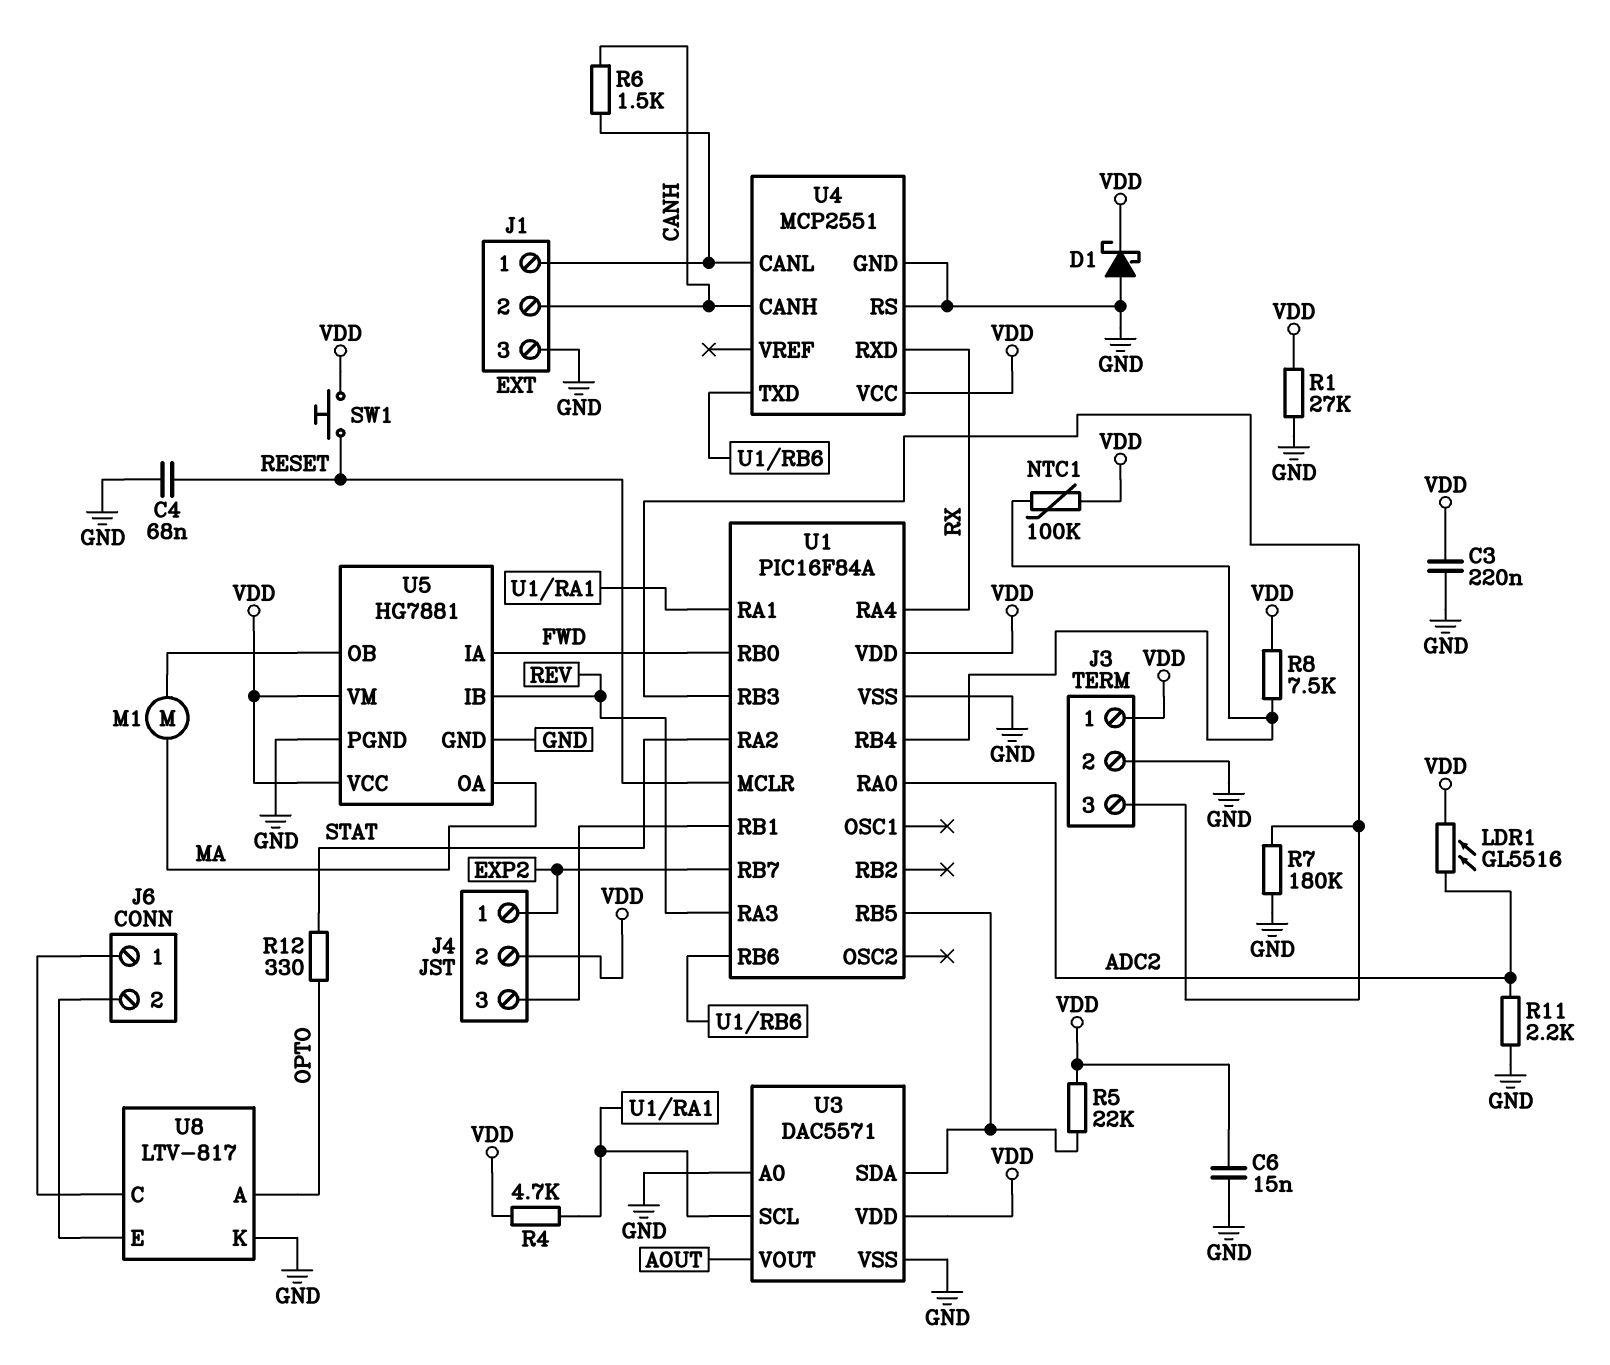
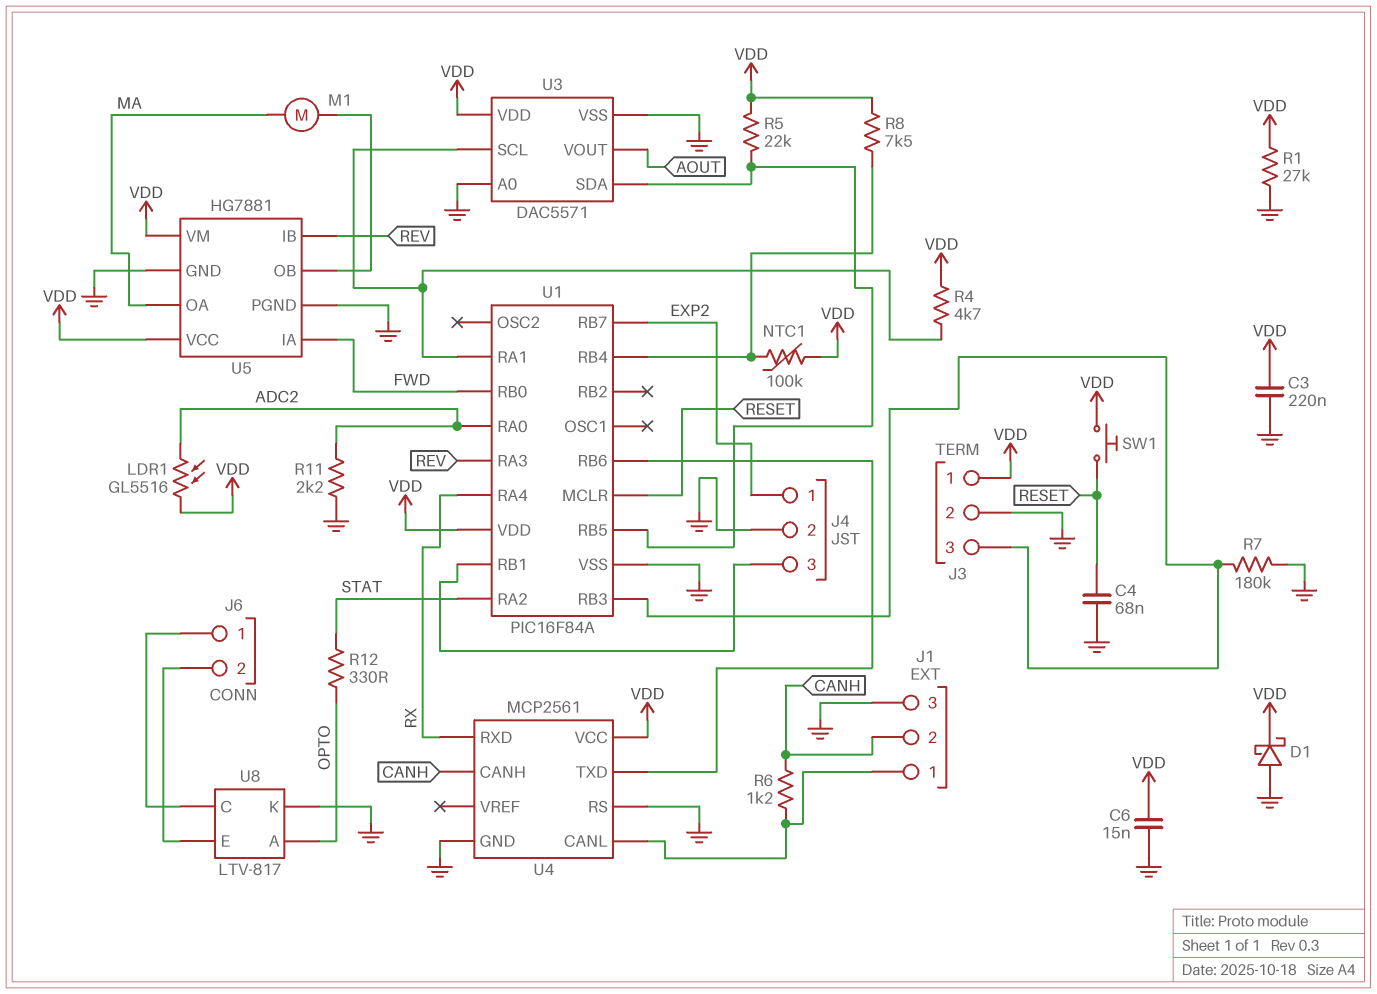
J4 pin 2: VDD -> GND
R6: 1.5k (CANH, J1/1) -> 1.2k (CANH, J1/1)
U4: MCP2551 -> MCP2561

